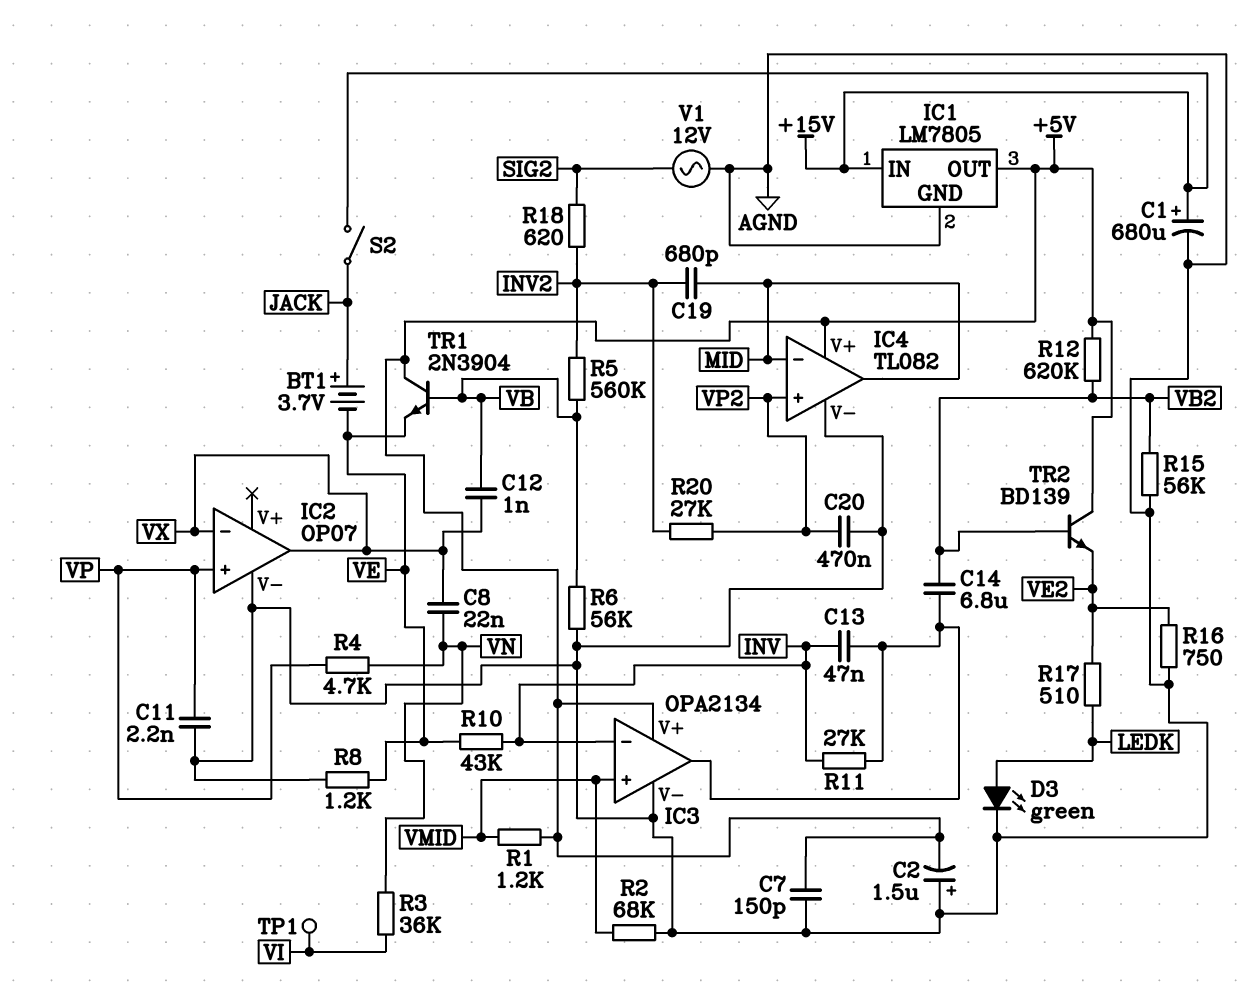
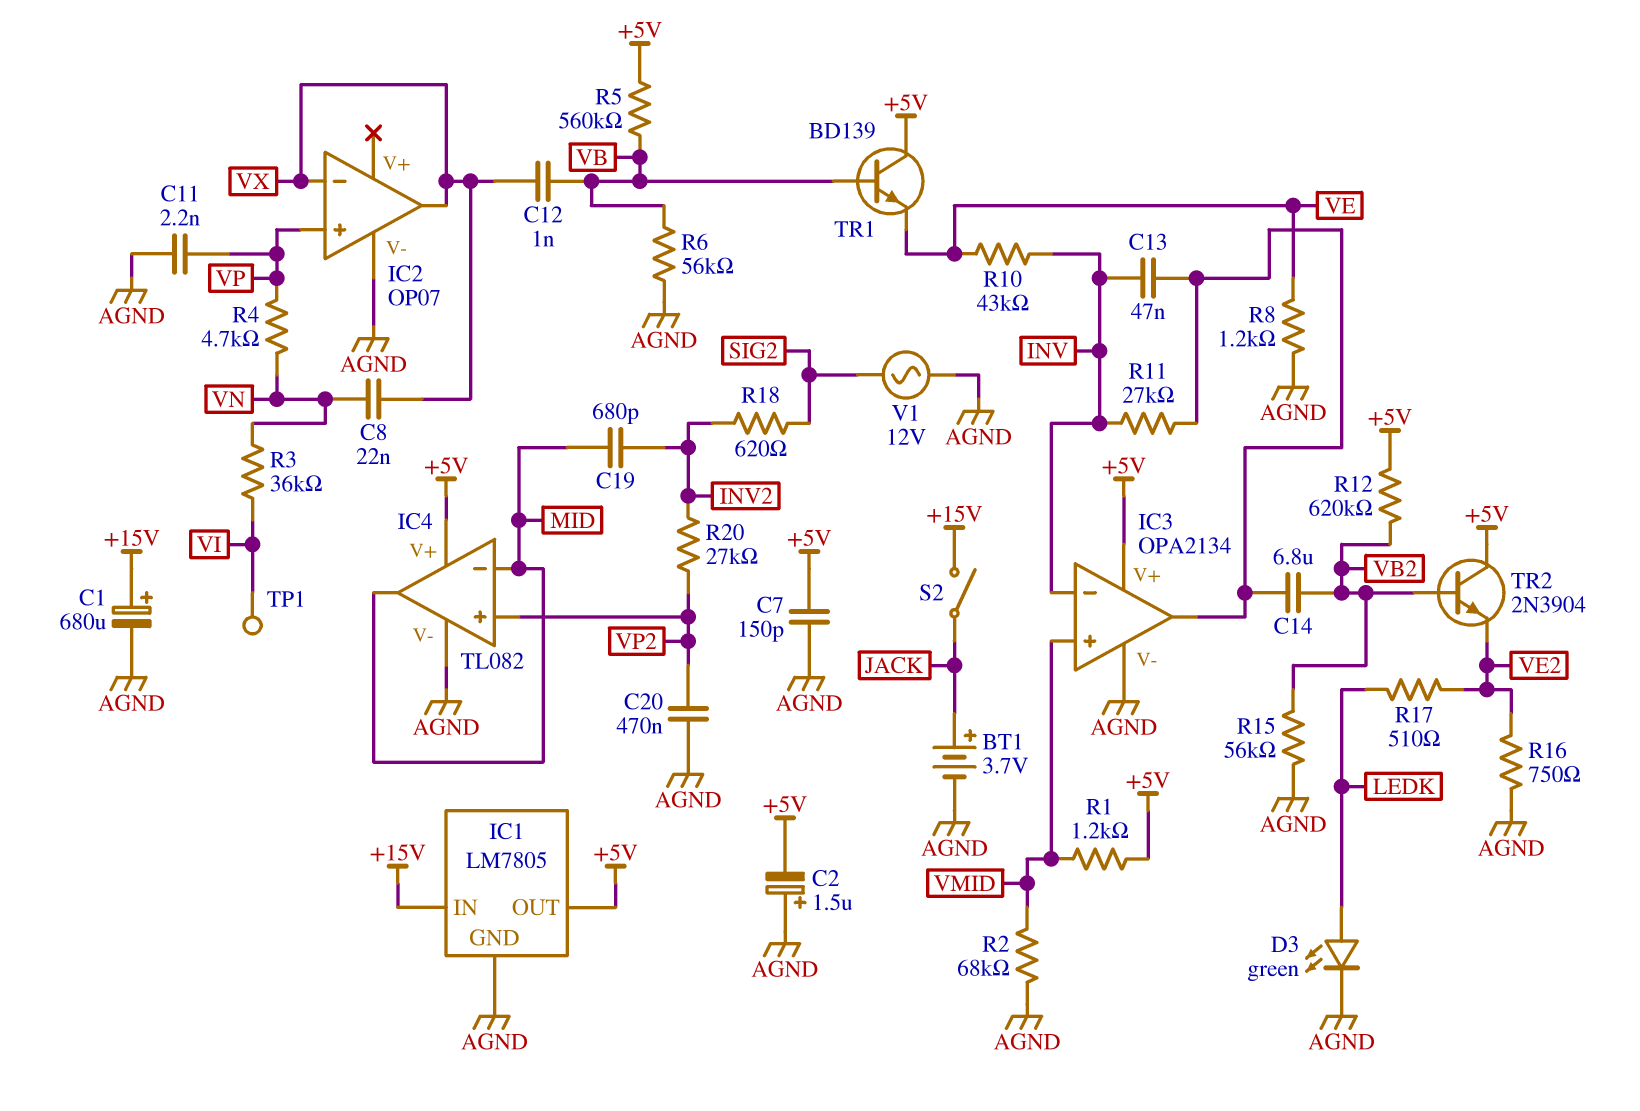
BT1: 3.7V (plus JACK, minus VE) -> 3.7V (plus JACK, minus AGND)
R5: 560k (INV2, VB) -> 560k (+5V, VB)
TR1: NPN 2N3904 (B VB, C +5V, E VE) -> NPN BD139 (B VB, C +5V, E VE)
TR2: NPN BD139 (B VB2, C +5V, E VE2) -> NPN 2N3904 (B VB2, C +5V, E VE2)

